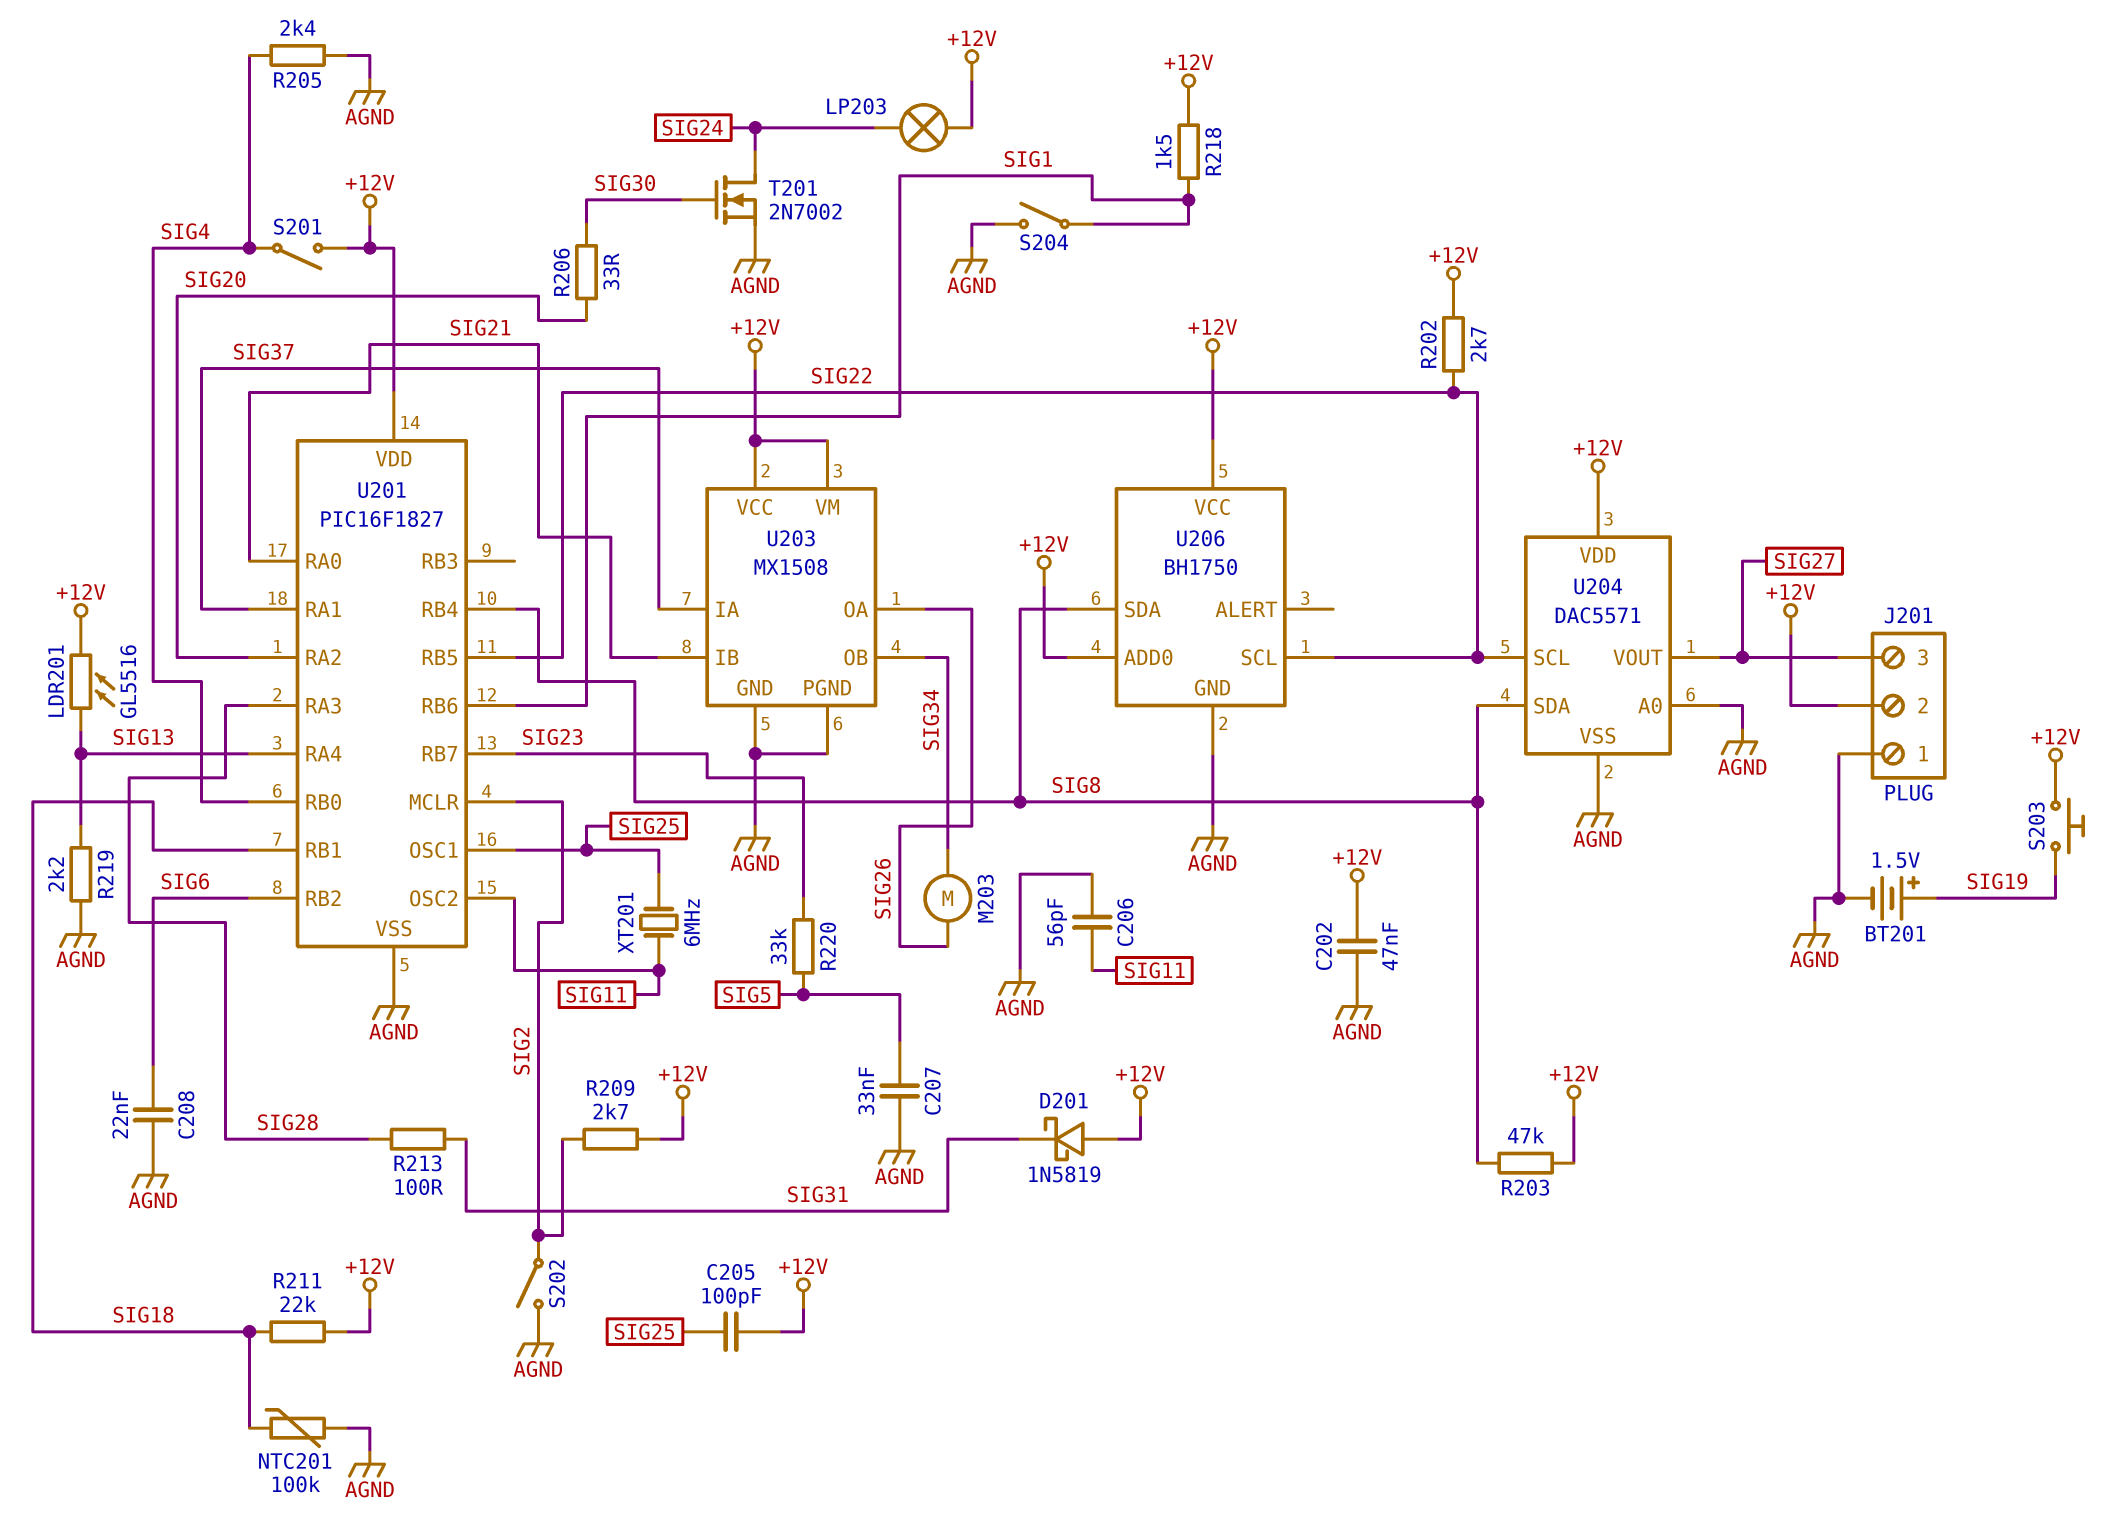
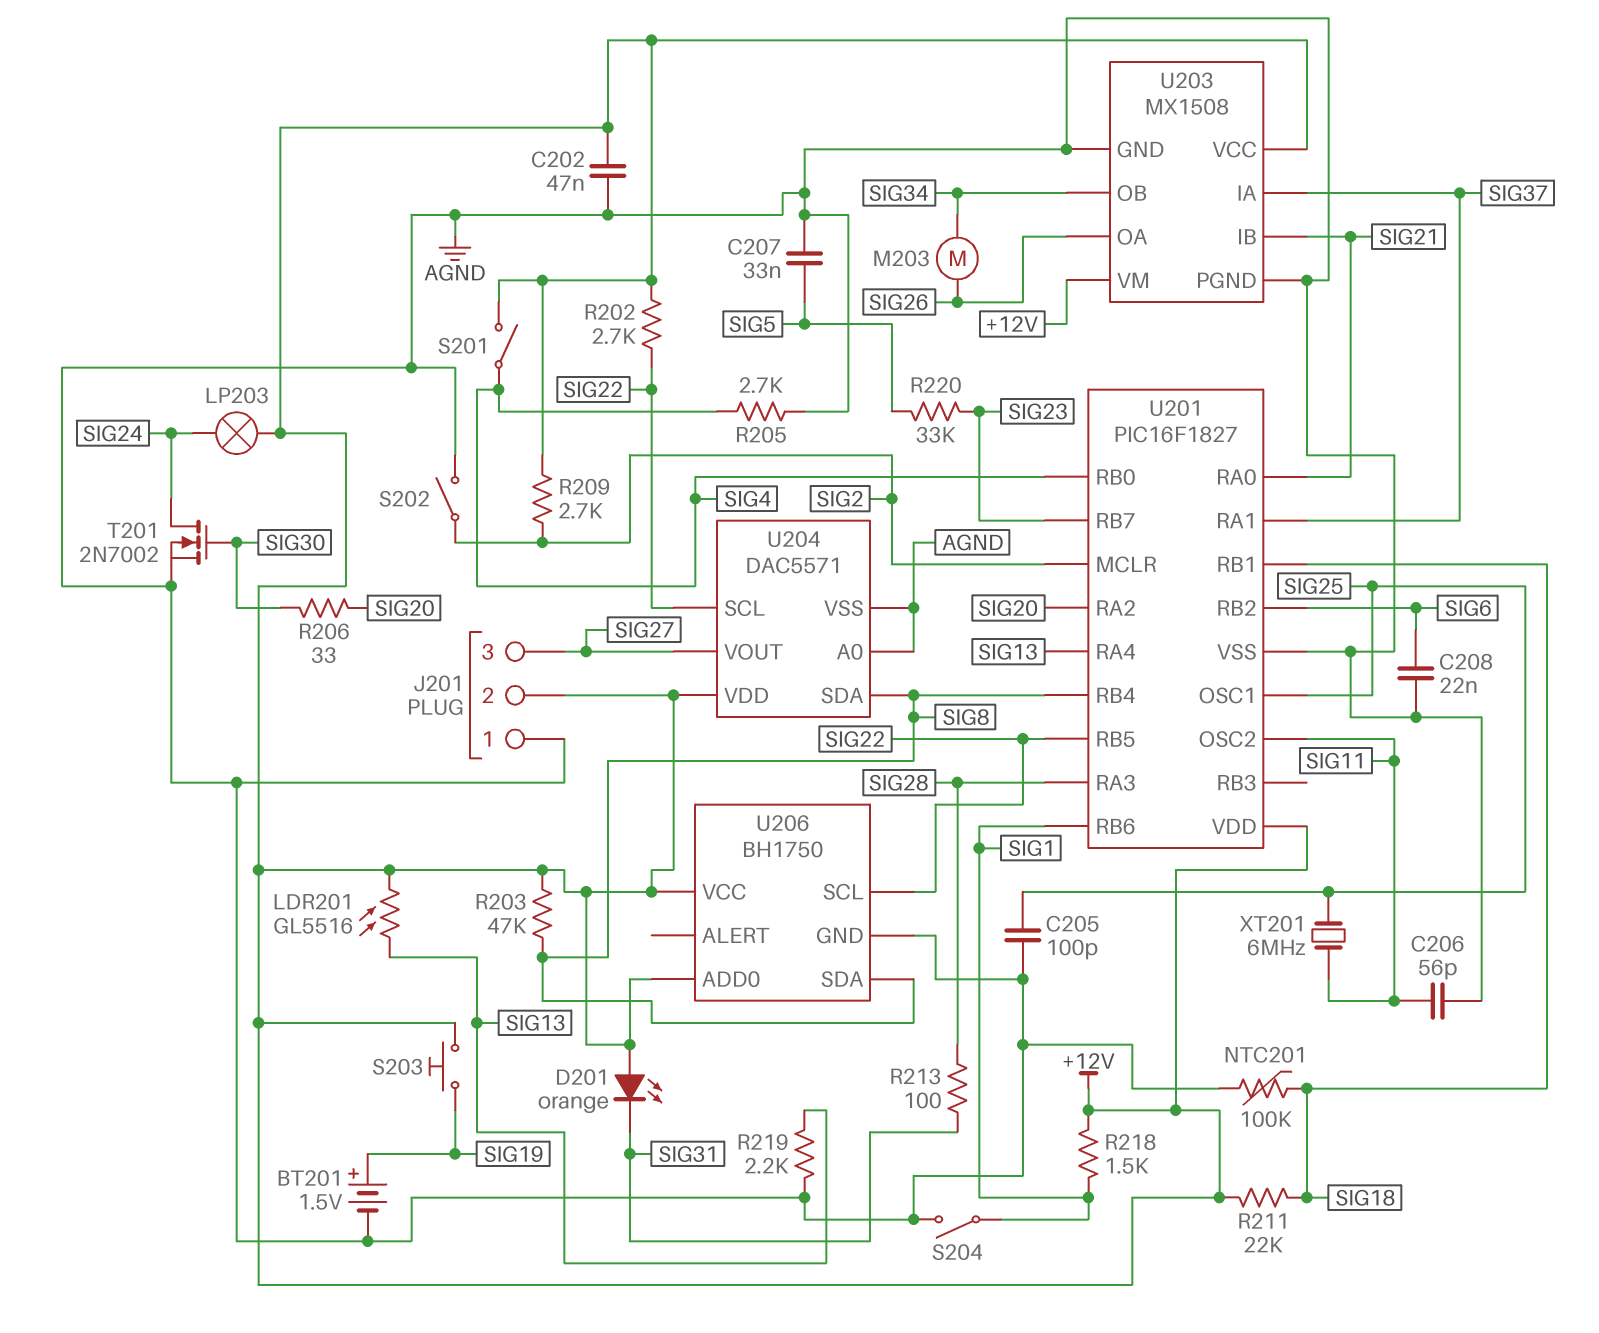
C205: 100pF (+12V, SIG25) -> 100pF (AGND, SIG25)
D201: schottky 1N5819 (A +12V, K SIG31) -> LED orange (A +12V, K SIG31)
R205: 2.4k (AGND, SIG4) -> 2.7k (AGND, SIG4)

